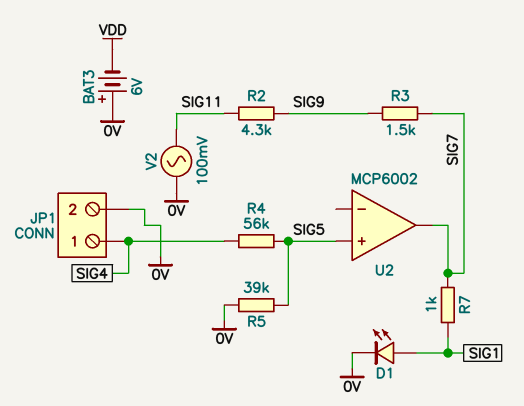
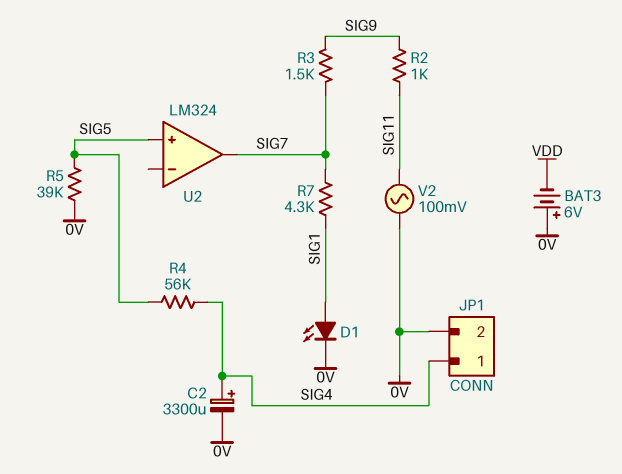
C2: none -> 3300uF (plus SIG4, minus 0V)
R2: 4.3k (SIG9, SIG11) -> 1k (SIG9, SIG11)
R7: 1k (SIG1, SIG7) -> 4.3k (SIG1, SIG7)
U2: MCP6002 -> LM324

